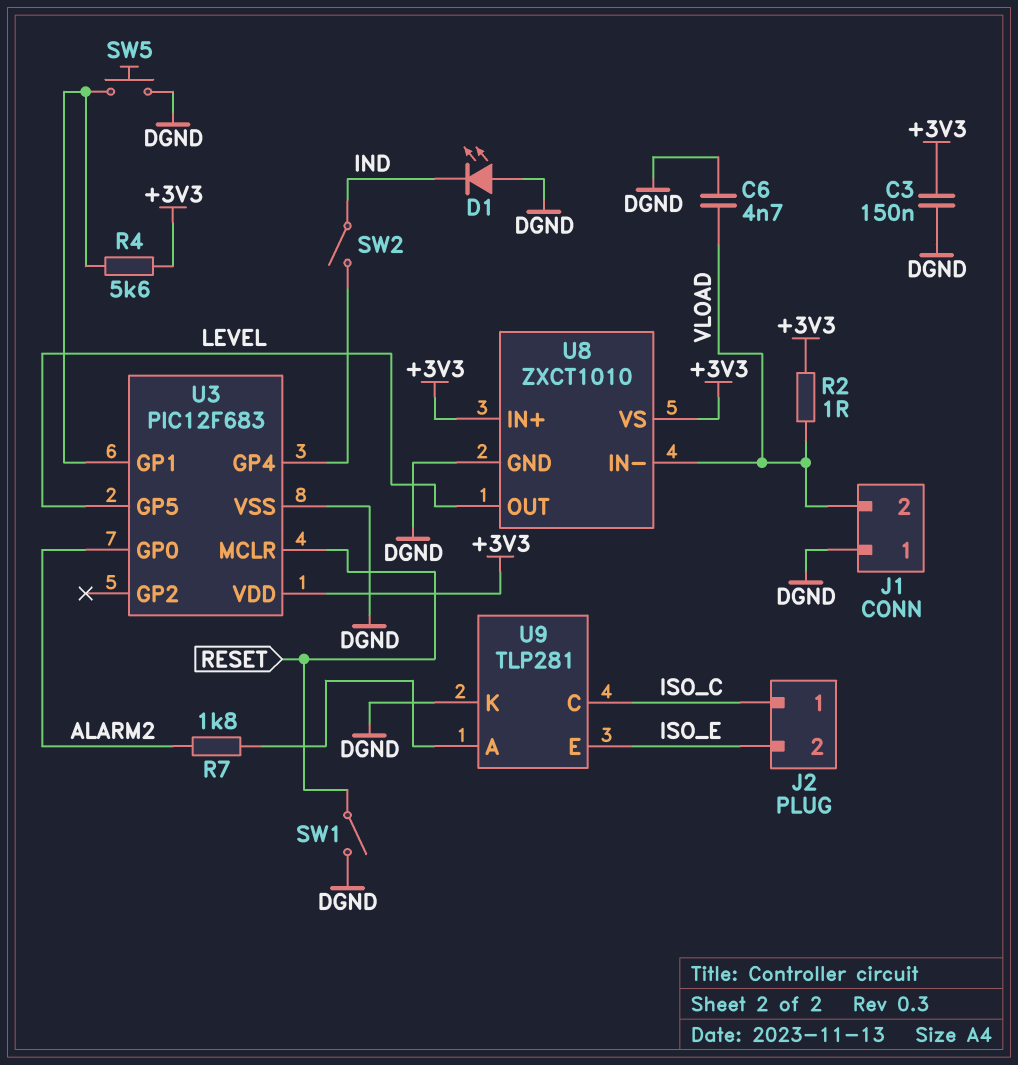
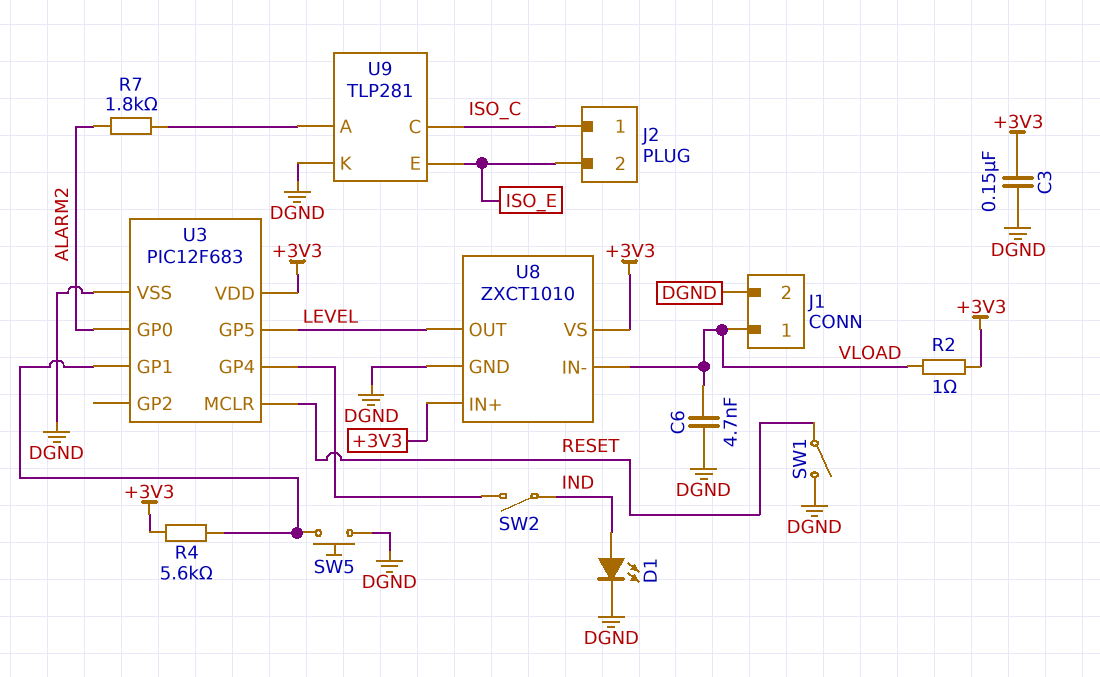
D1: LED (A DGND, K IND) -> LED (A IND, K DGND)
J1 pin 1: DGND -> VLOAD
J1 pin 2: VLOAD -> DGND

